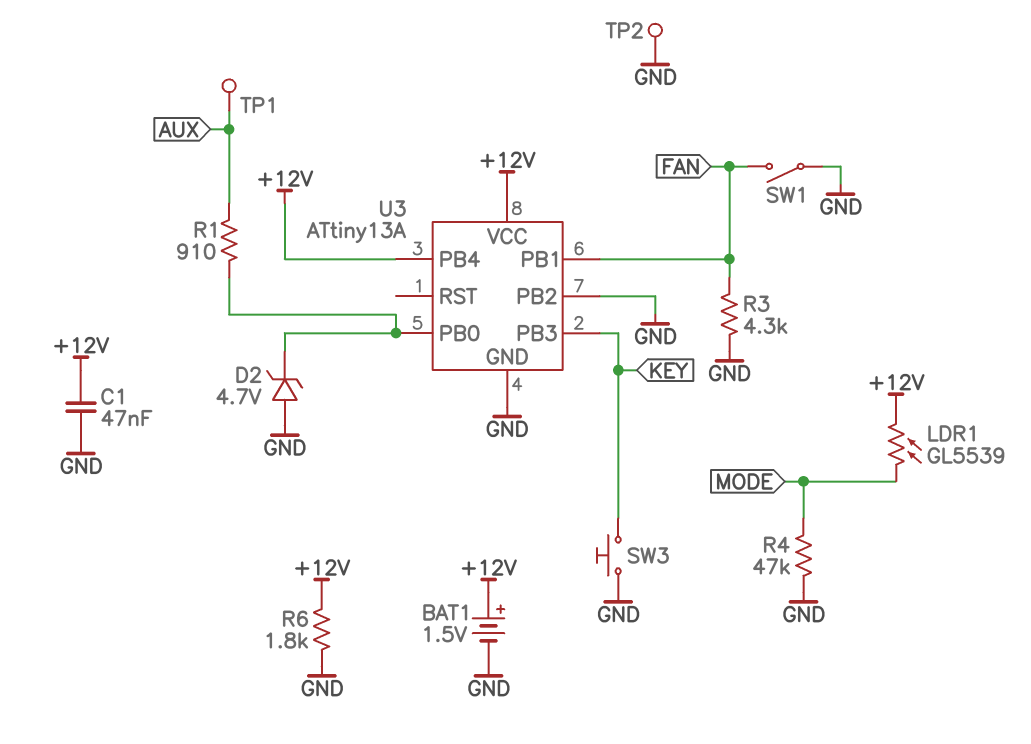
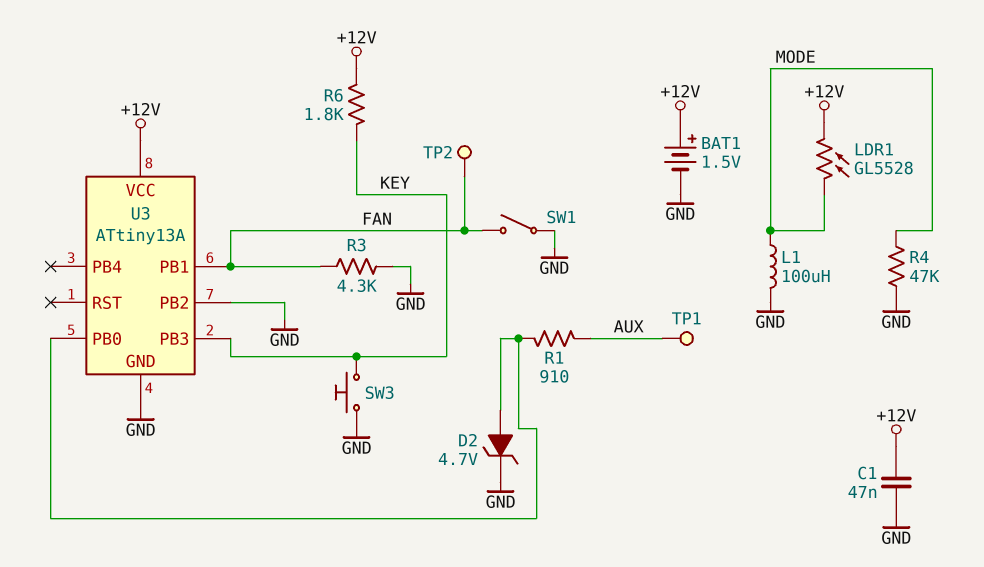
D2: zener 4.7V (A GND, K U3/PB0) -> zener 4.7V (A U3/PB0, K GND)
L1: none -> 100uH (GND, MODE)
LDR1: GL5539 (+12V, MODE) -> GL5528 (+12V, MODE)
R6: 1.8k (+12V, GND) -> 1.8k (+12V, KEY)
TP2: test point (GND) -> test point (FAN)
U3 pin PB4: +12V -> none

